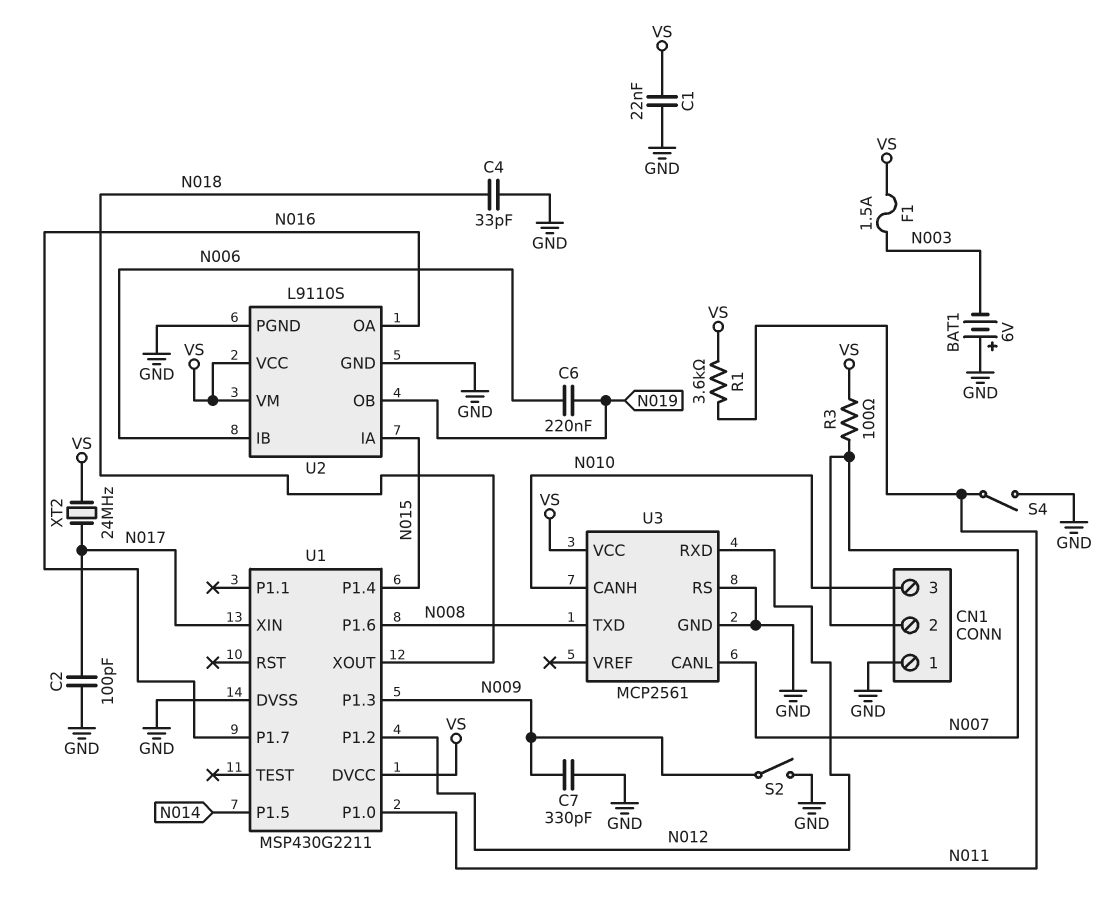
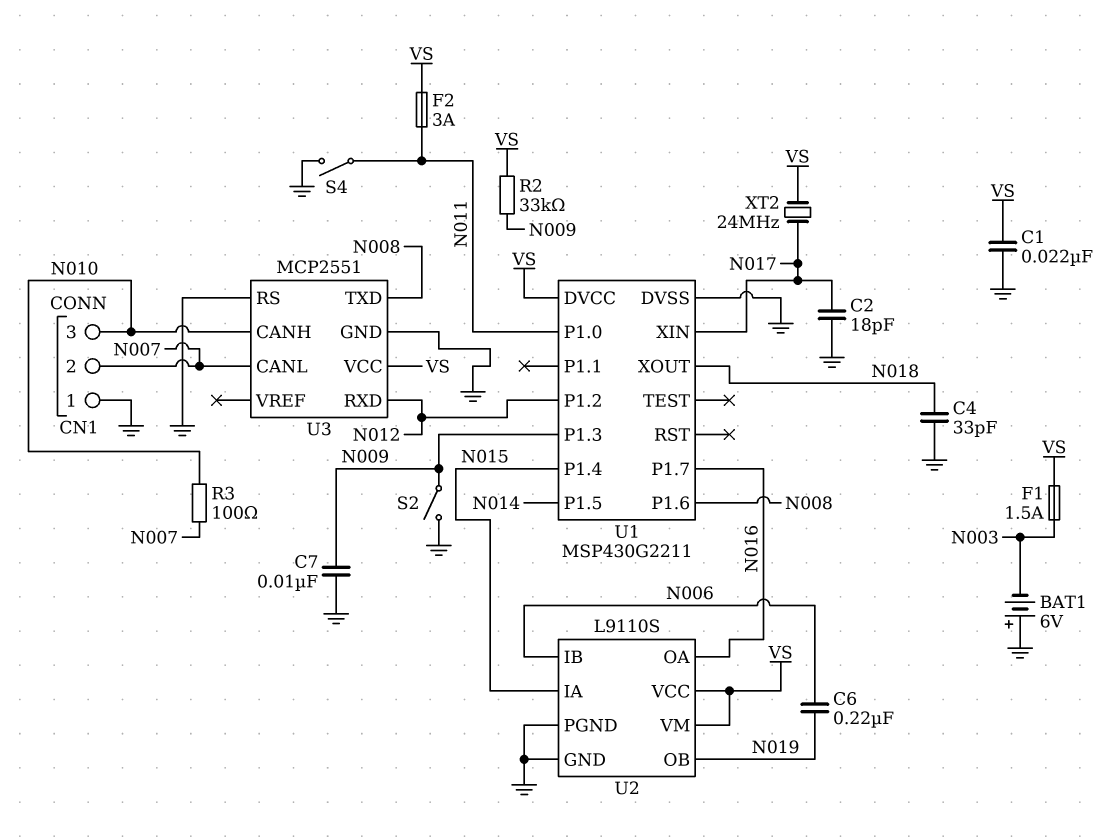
C2: 100pF (GND, N017) -> 18pF (GND, N017)
C7: 330pF (GND, N009) -> 10nF (GND, N009)
F2: none -> 3A (N011, VS)
R1: 3.6k (N011, VS) -> none
R2: none -> 33k (N009, VS)
R3: 100 (N007, VS) -> 100 (N007, N010)
U3: MCP2561 -> MCP2551

